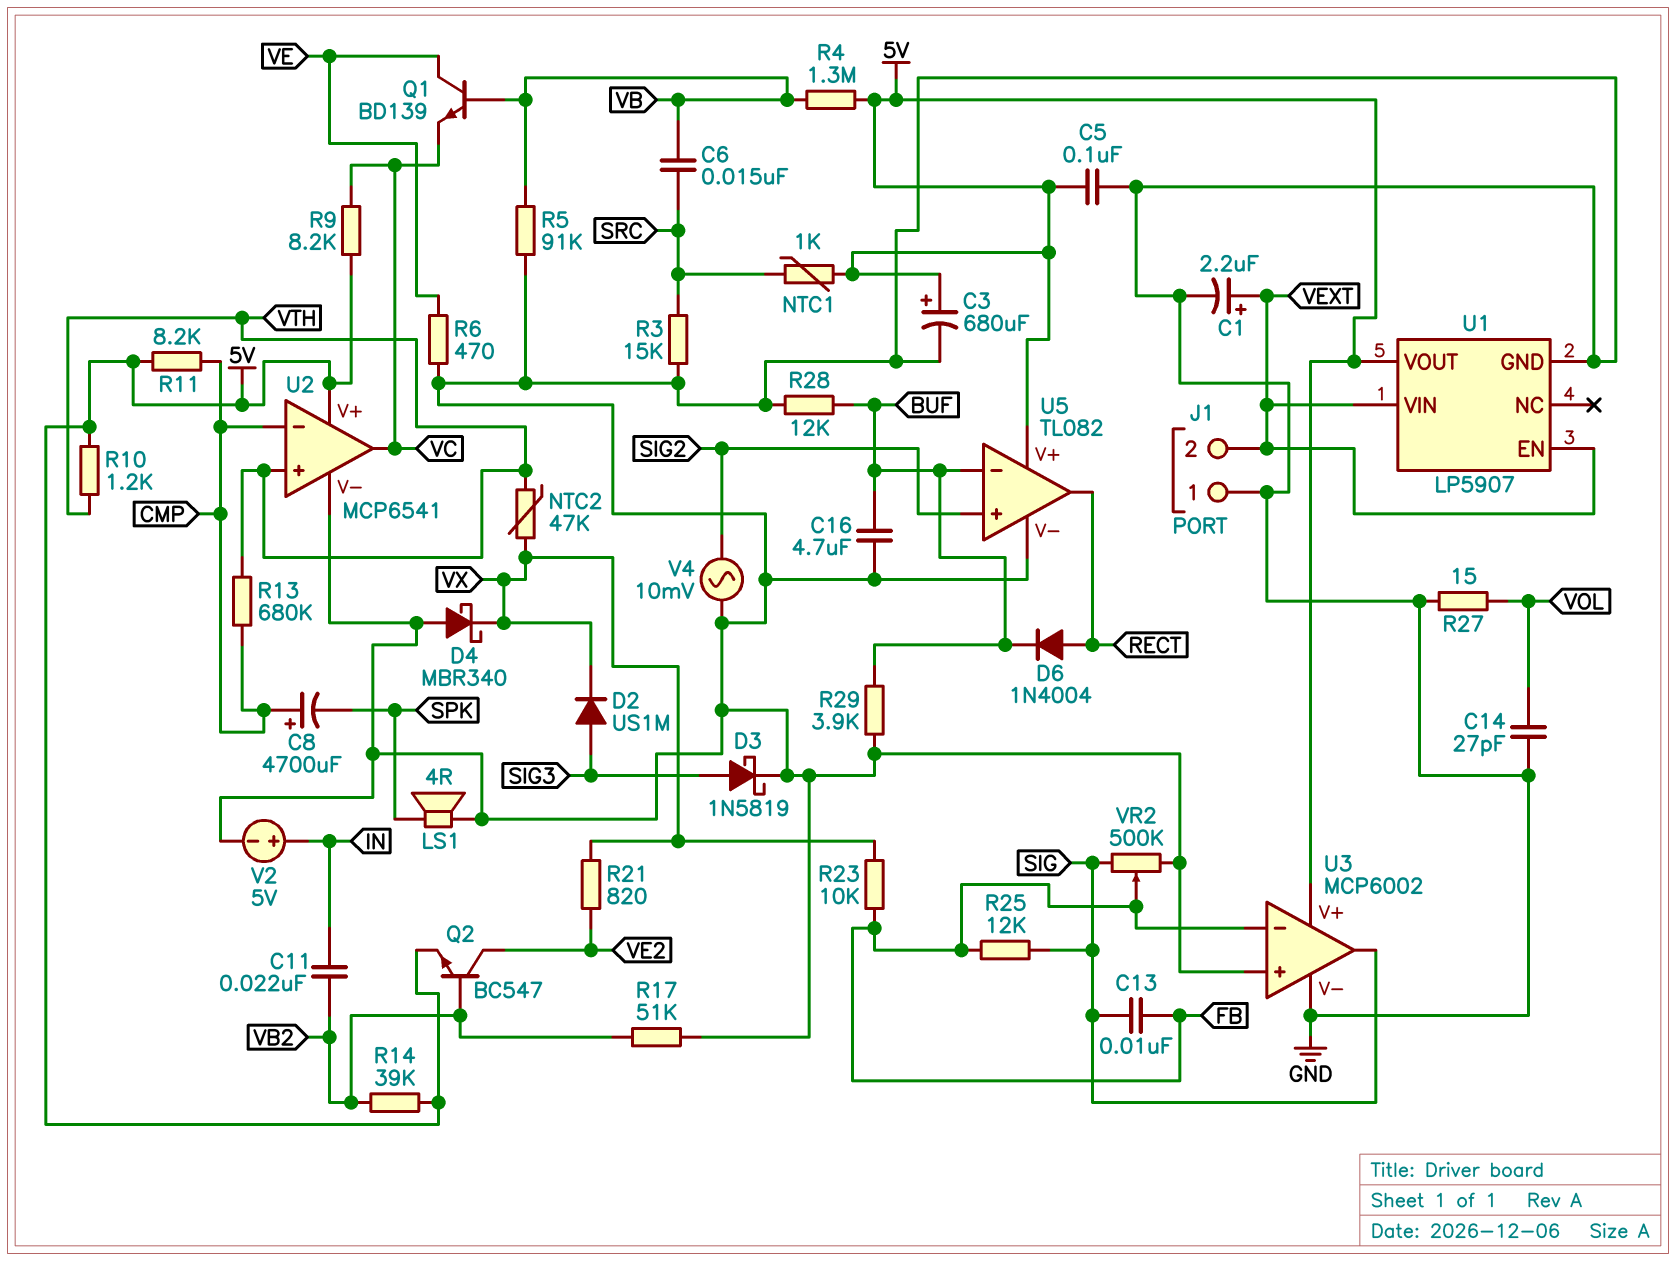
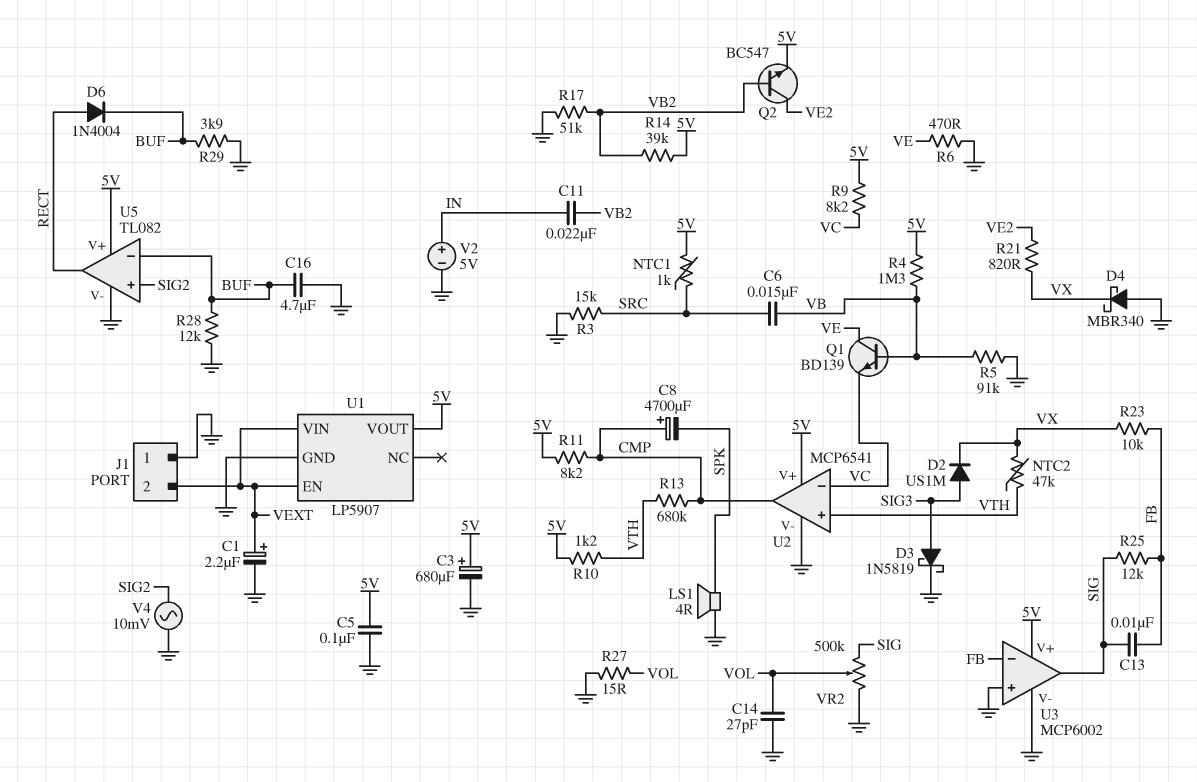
U2 pin in-: CMP -> VC
U2 pin out: VC -> CMP
VR2: 500k (GND, SIG, wiper FB) -> 500k (GND, SIG, wiper VOL)

